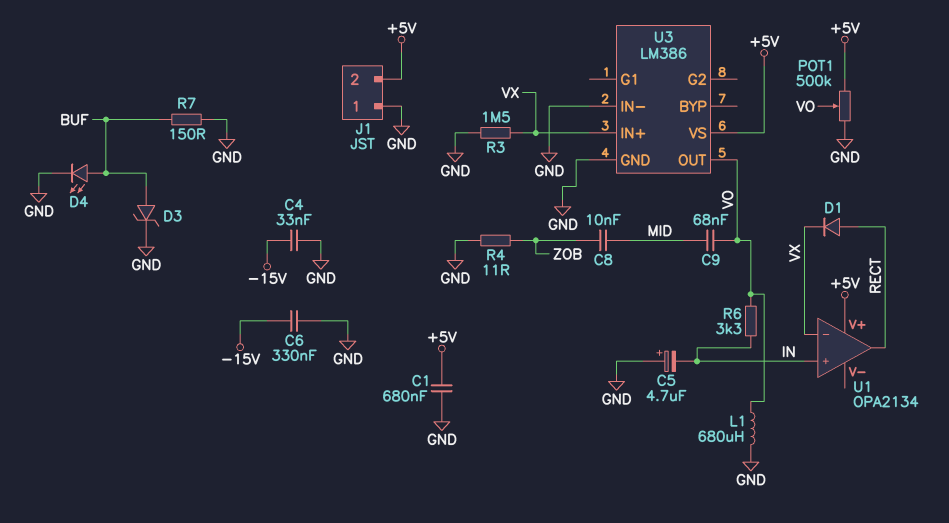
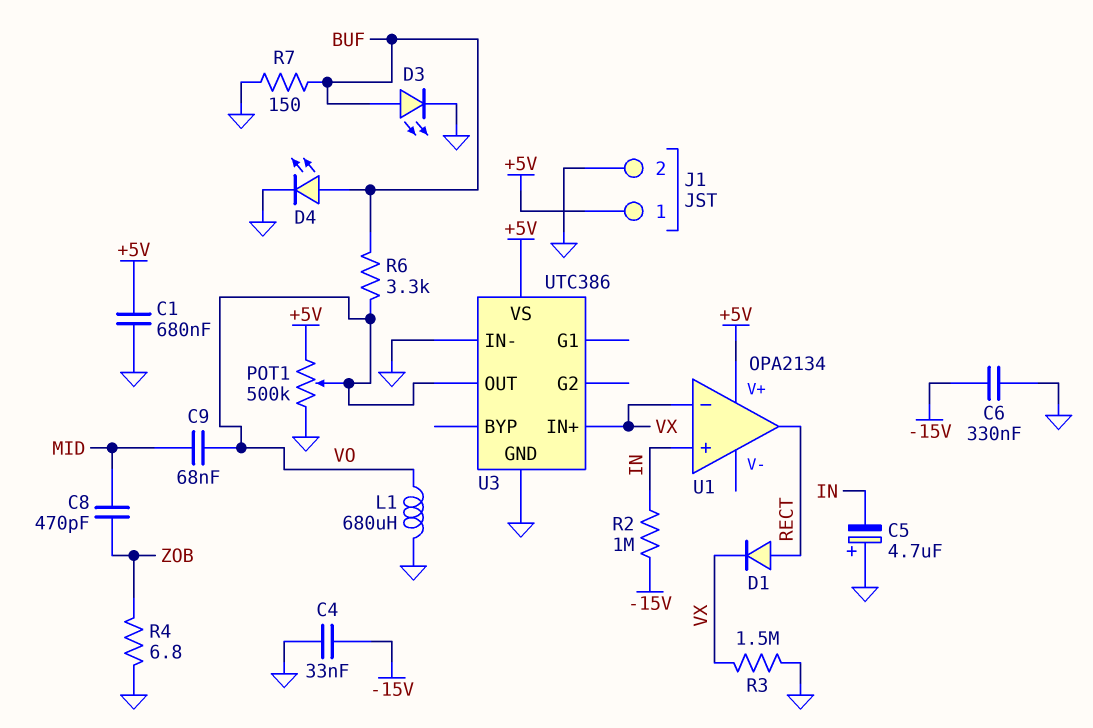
C8: 10nF (MID, ZOB) -> 470pF (MID, ZOB)
D3: zener (A BUF, K GND) -> LED (A BUF, K GND)
J1 pin 1: GND -> +5V
J1 pin 2: +5V -> GND
R2: none -> 1M (-15V, IN)
R4: 11 (GND, ZOB) -> 6.8 (GND, ZOB)
R6: 3.3k (IN, VO) -> 3.3k (BUF, VO)
U3: LM386 -> UTC386

